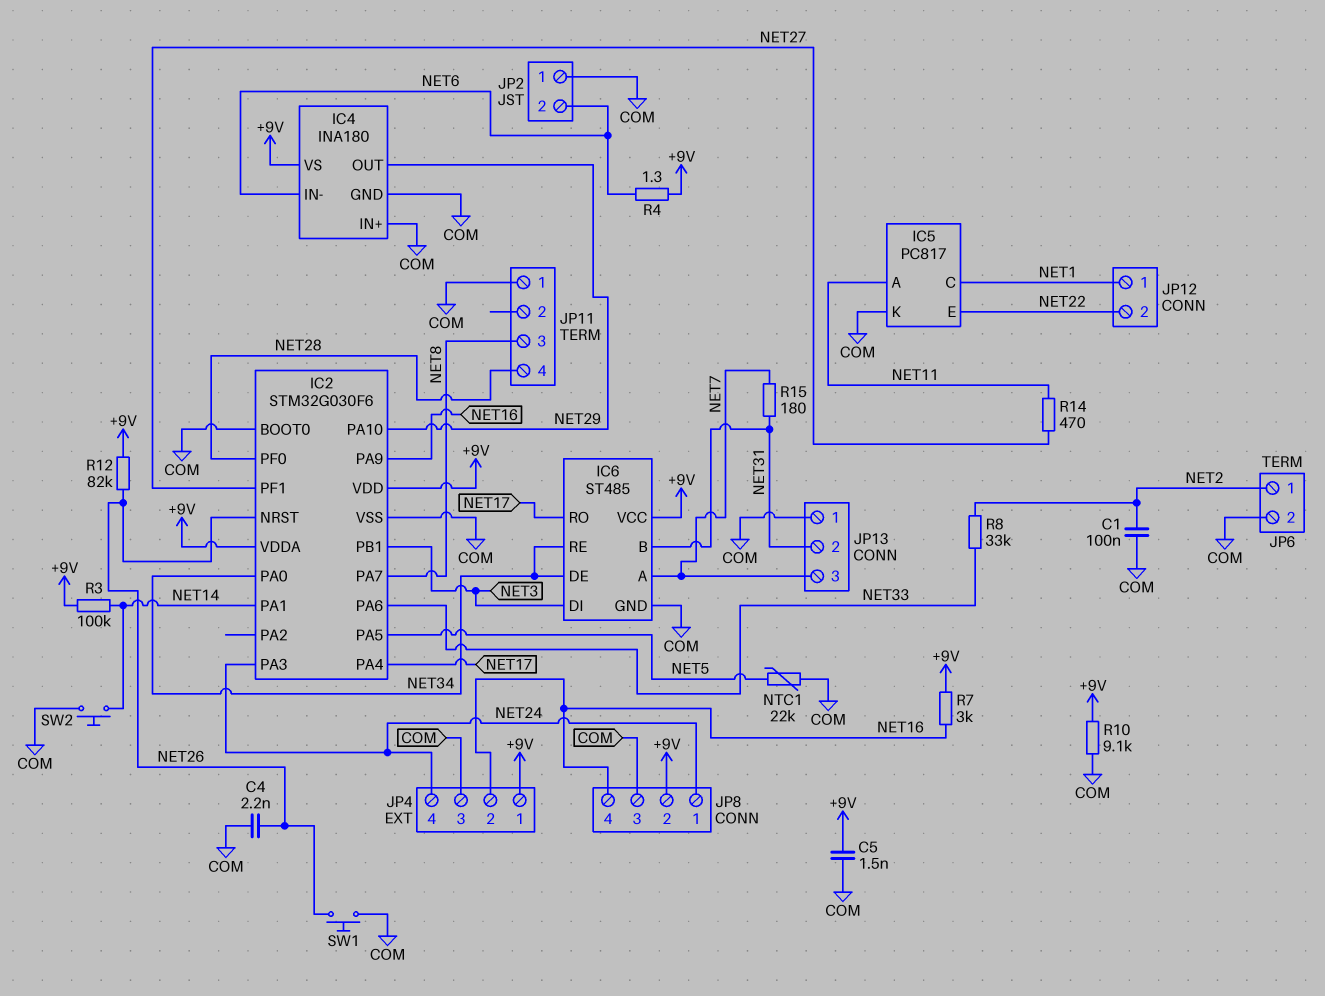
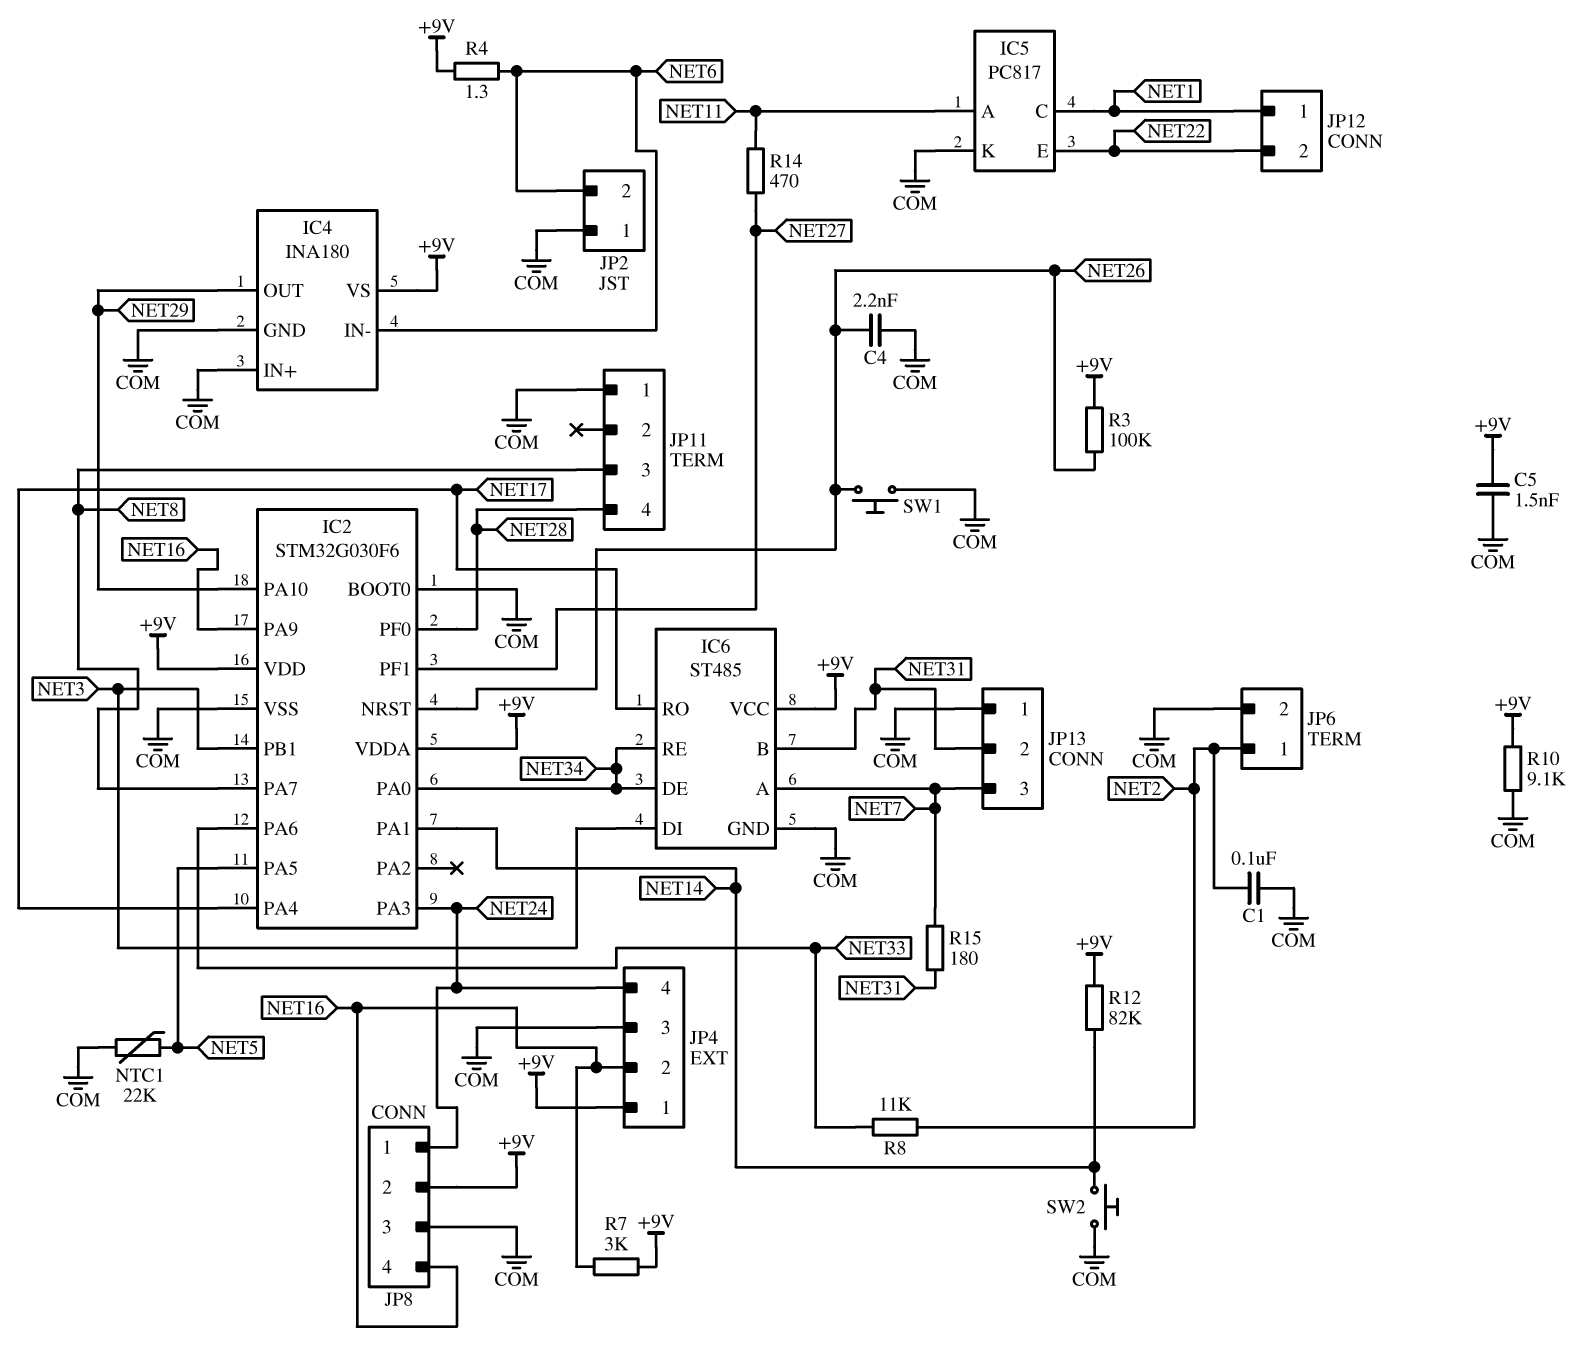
R3: 100k (+9V, NET14) -> 100k (+9V, NET26)
R8: 33k (NET2, NET33) -> 11k (NET2, NET33)
R12: 82k (+9V, NET26) -> 82k (+9V, NET14)

